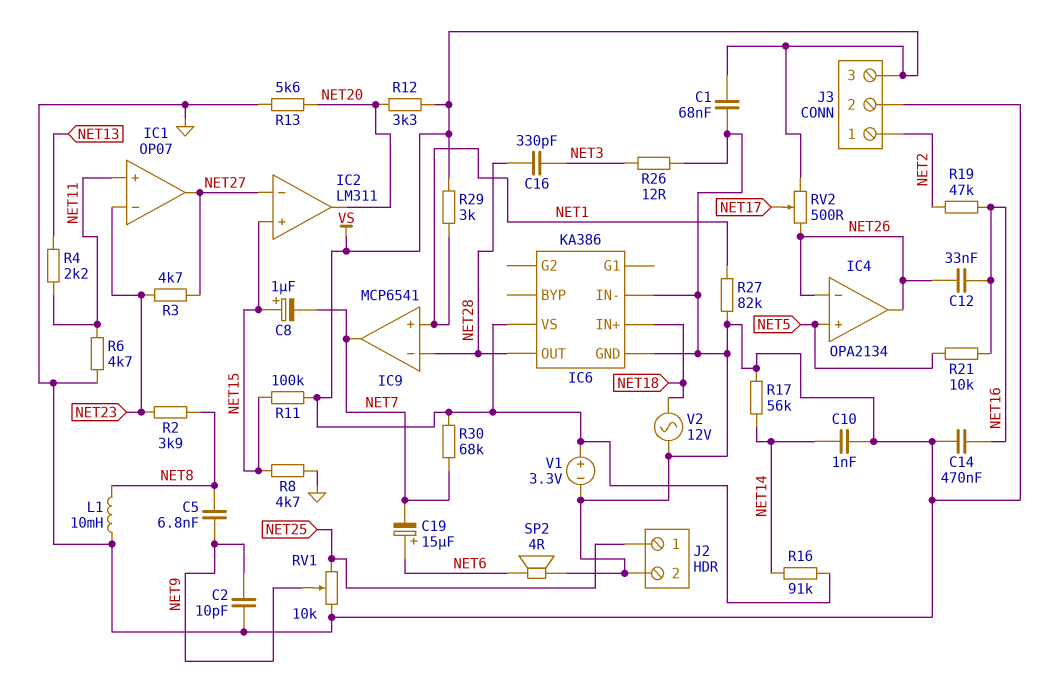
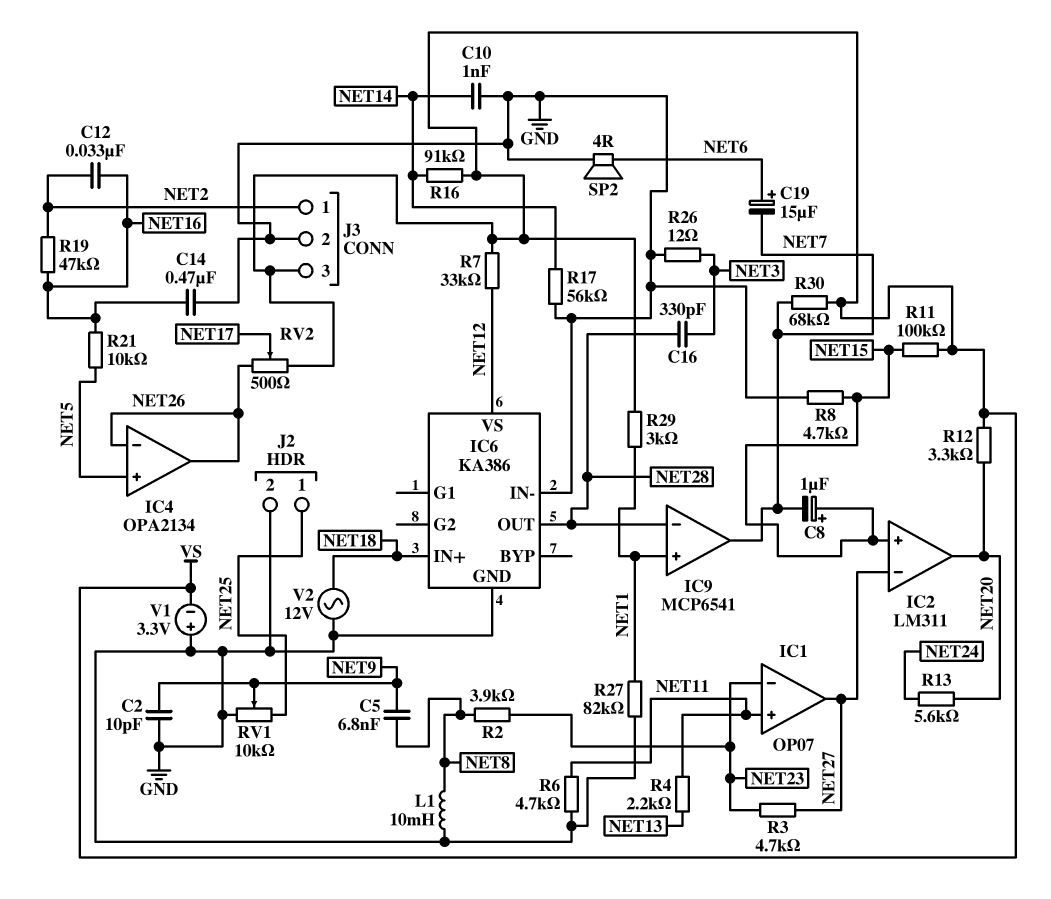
C1: 68nF (GND, VS) -> none
C12: 33nF (NET16, NET26) -> 33nF (NET2, NET16)
IC6 pin VS: VS -> NET12
R7: none -> 33k (NET12, VS)
R13: 5.6k (GND, NET20) -> 5.6k (NET20, NET24)
V1: 3.3V (plus VS, minus GND) -> 3.3V (plus GND, minus VS)

